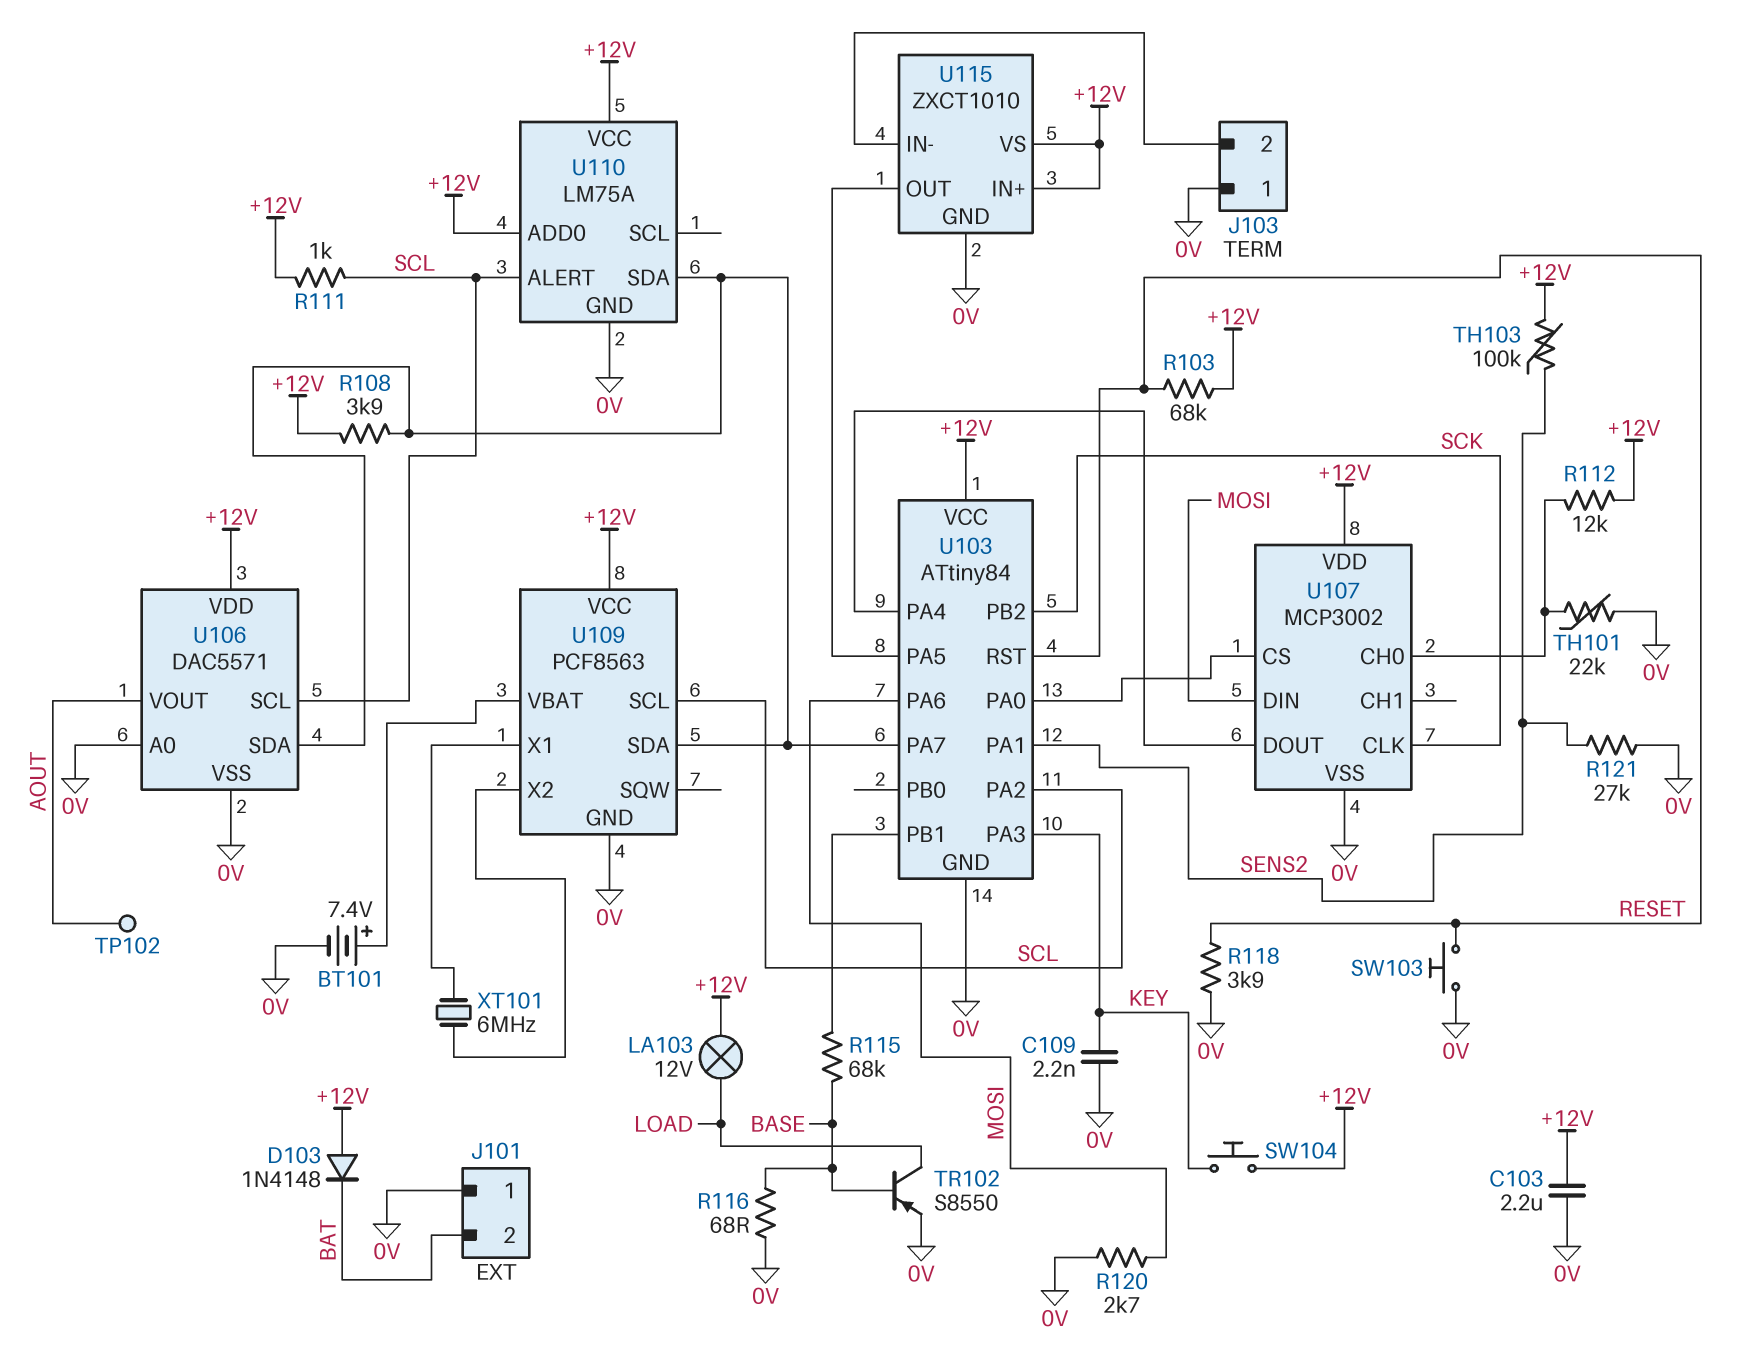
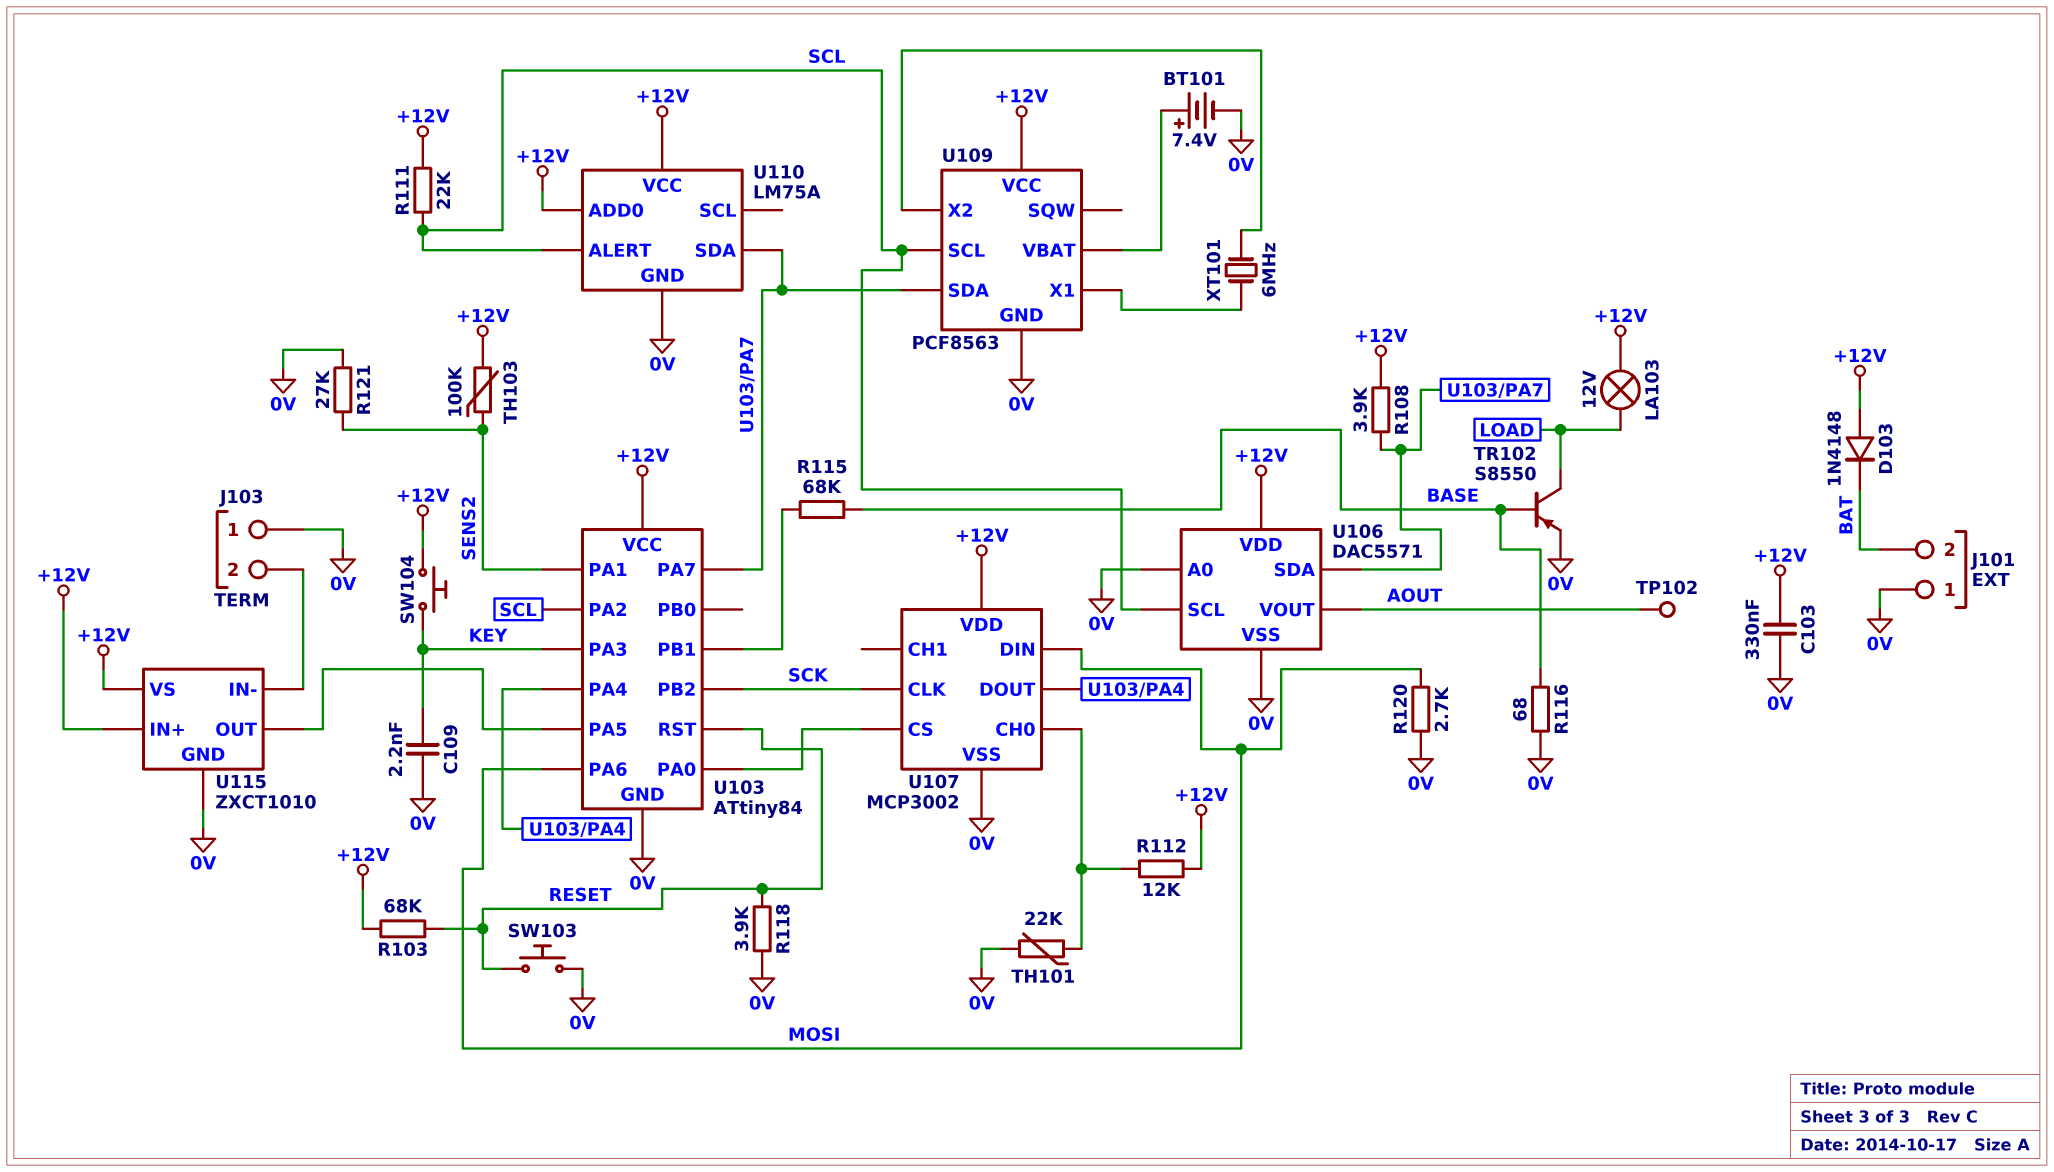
C103: 2.2uF (+12V, 0V) -> 330nF (+12V, 0V)
R111: 1k (+12V, SCL) -> 22k (+12V, SCL)

